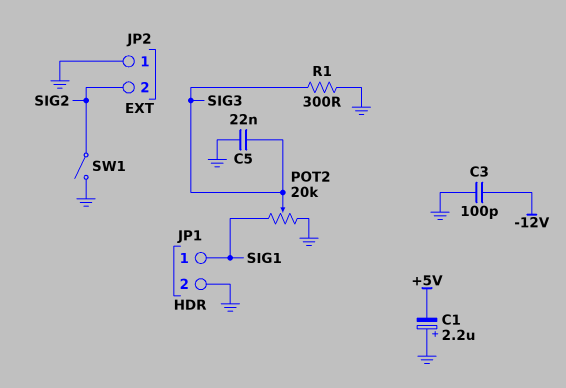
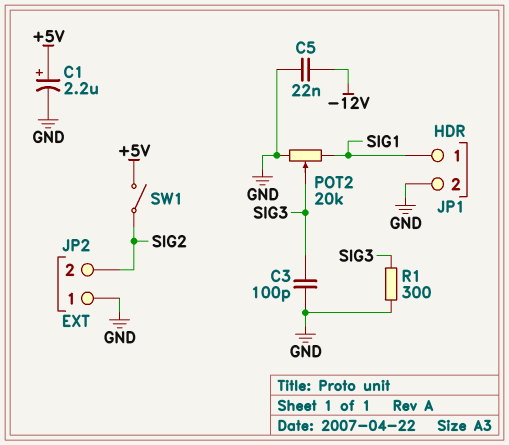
C1: 2.2uF (plus GND, minus +5V) -> 2.2uF (plus +5V, minus GND)
C3: 100pF (-12V, GND) -> 100pF (GND, SIG3)
C5: 22nF (GND, SIG3) -> 22nF (-12V, GND)
SW1: switch (GND, SIG2) -> switch (+5V, SIG2)

